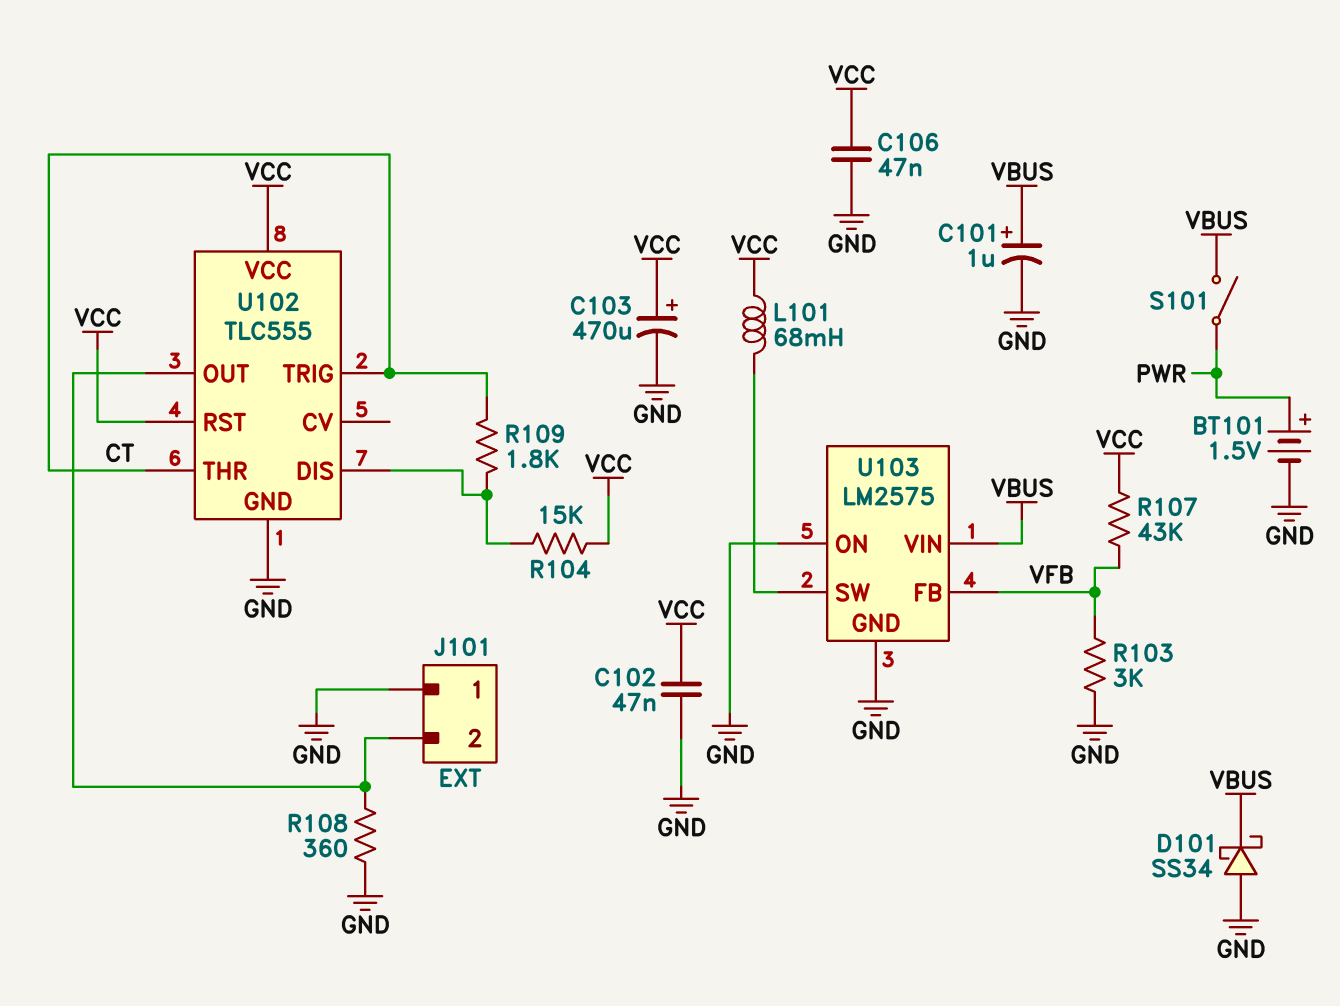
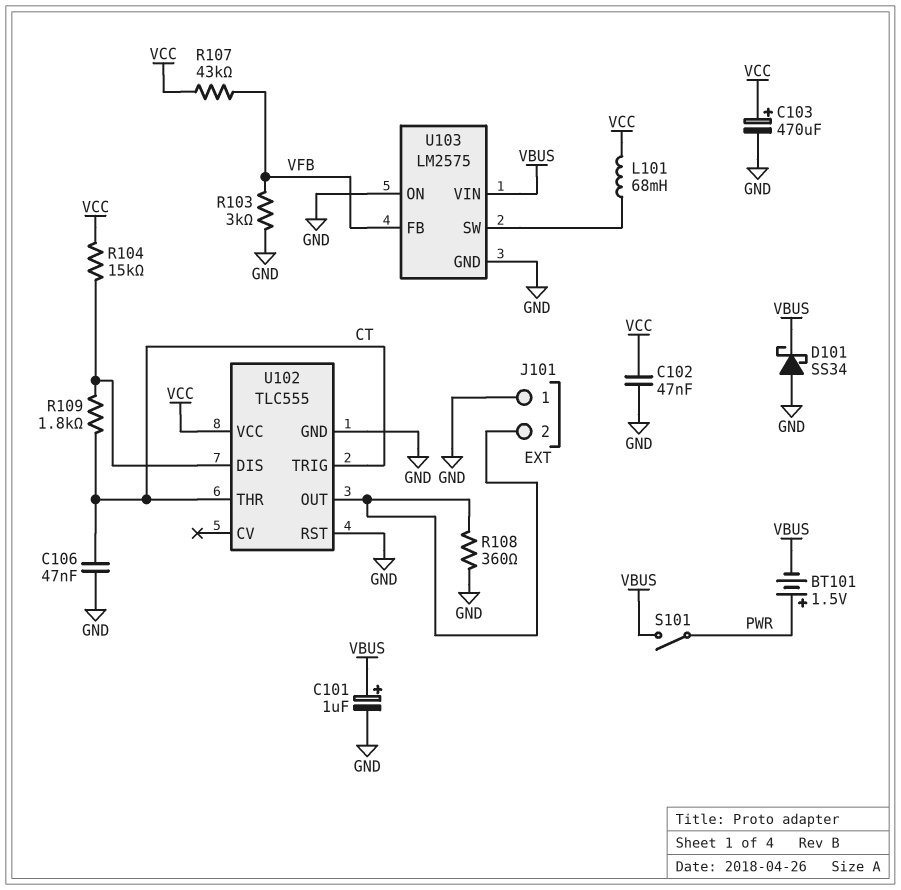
BT101: 1.5V (plus PWR, minus GND) -> 1.5V (plus PWR, minus VBUS)
C106: 47nF (GND, VCC) -> 47nF (CT, GND)
U102 pin RST: VCC -> GND

